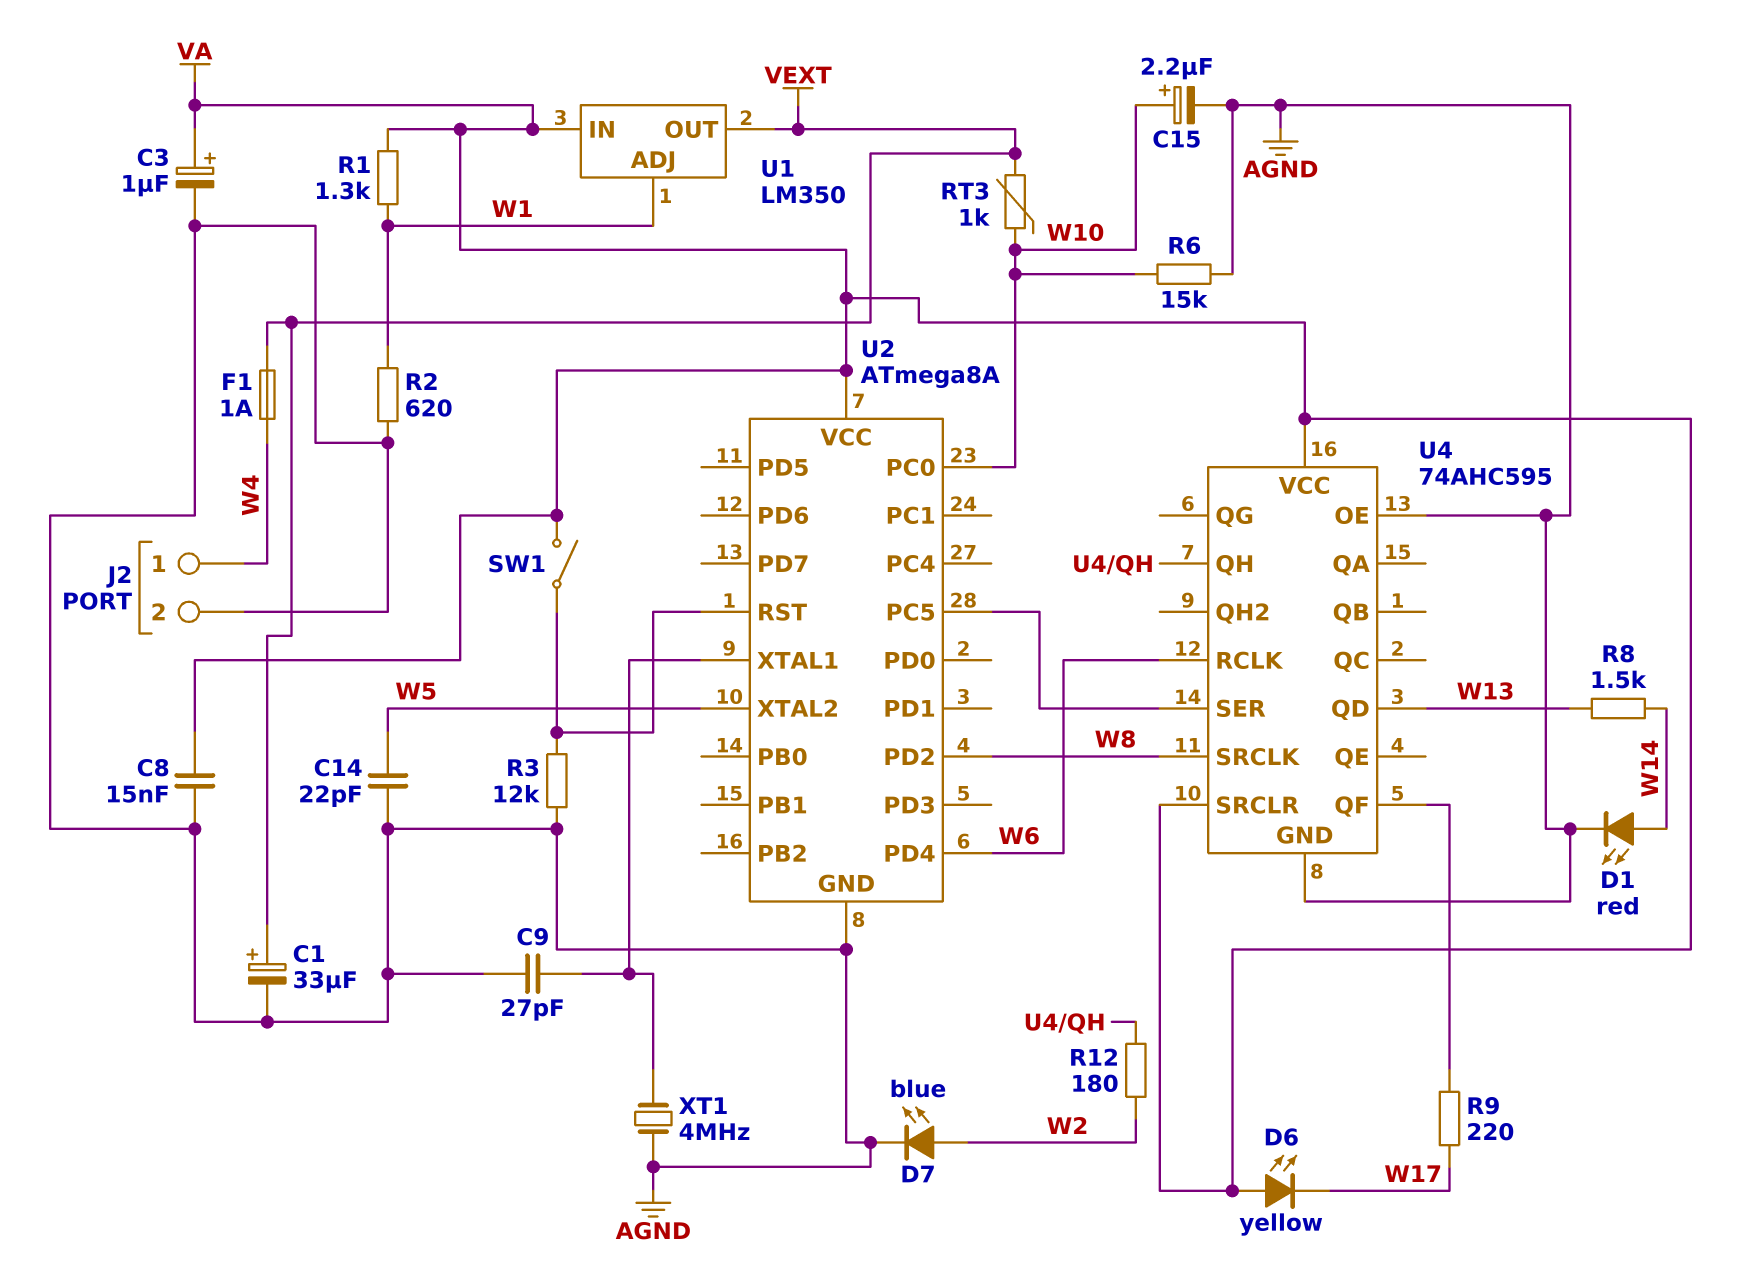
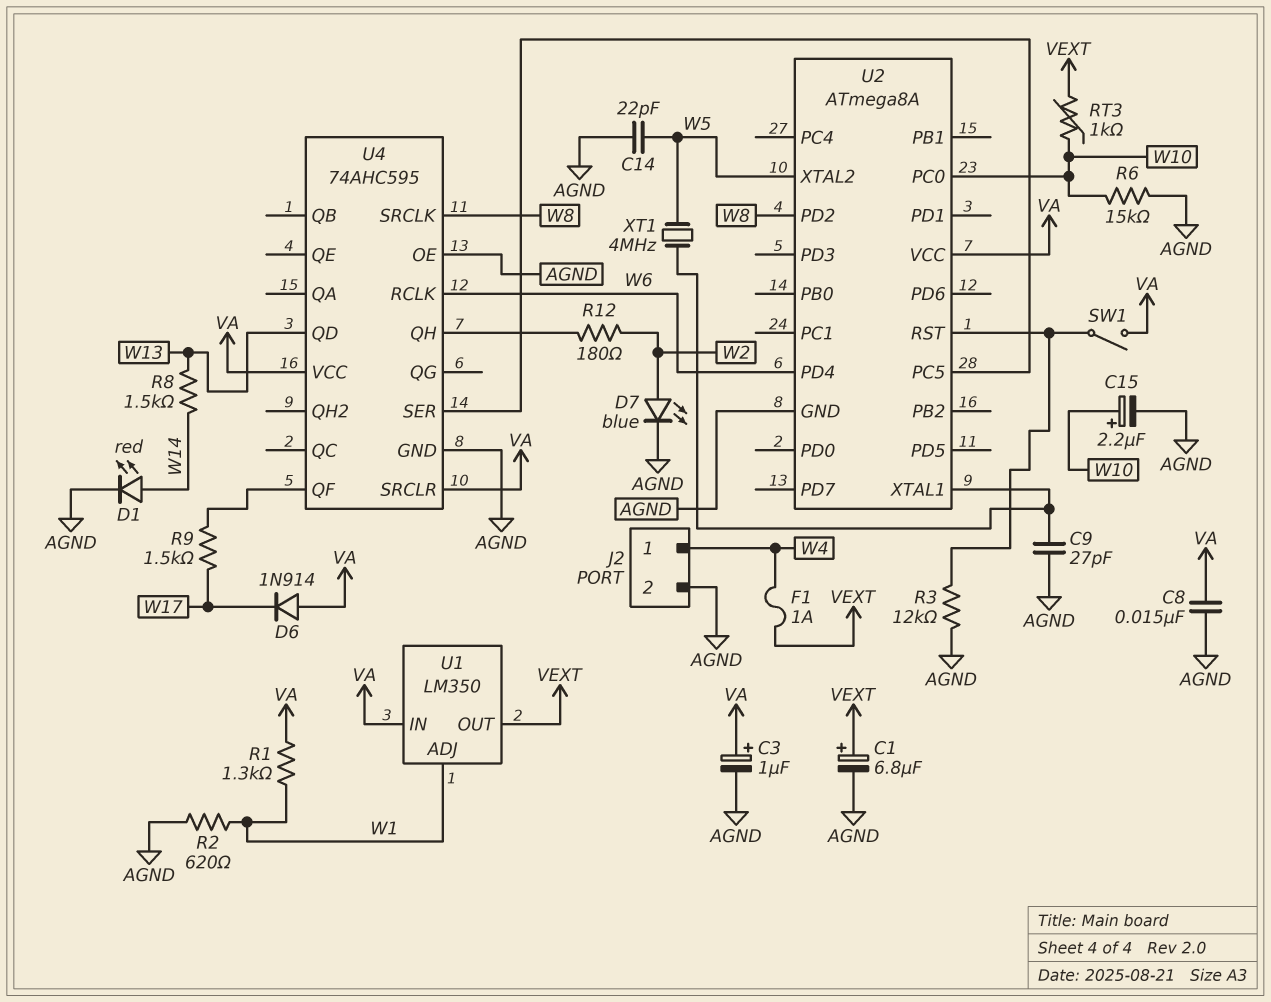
C1: 33uF (plus VEXT, minus AGND) -> 6.8uF (plus VEXT, minus AGND)
D6: LED yellow (A VA, K W17) -> diode 1N914 (A VA, K W17)
R9: 220 (U4/QF, W17) -> 1.5k (U4/QF, W17)
XT1: 4MHz (AGND, U2/XTAL1) -> 4MHz (U2/XTAL1, W5)

